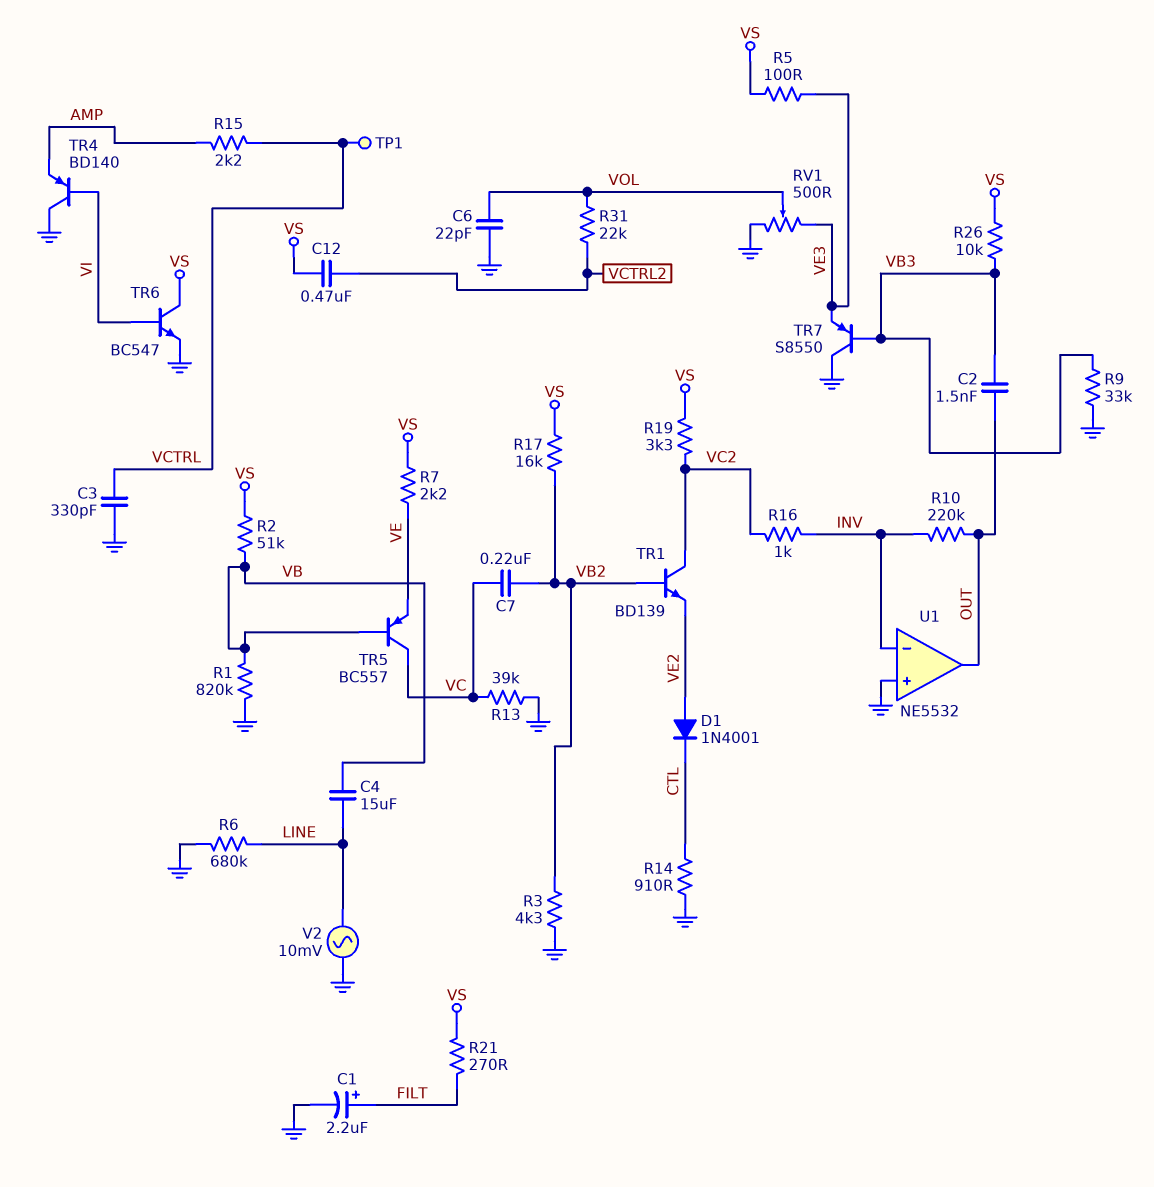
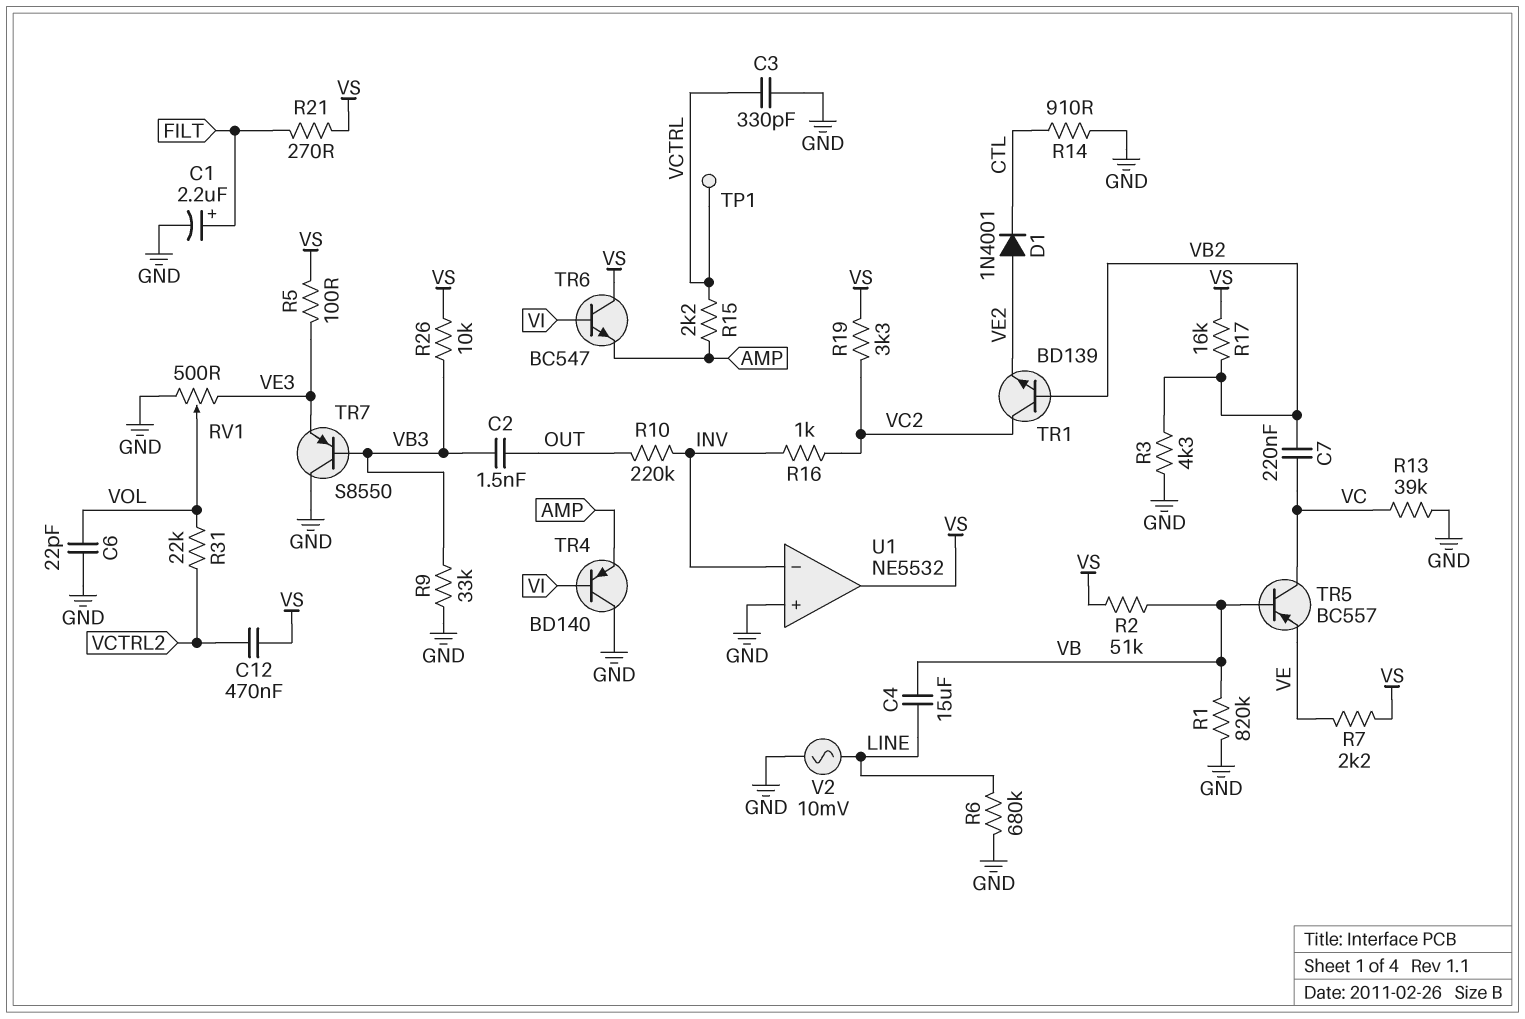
TR6: NPN BC547 (B VI, C VS, E GND) -> NPN BC547 (B VI, C VS, E AMP)
U1 pin out: OUT -> VS

